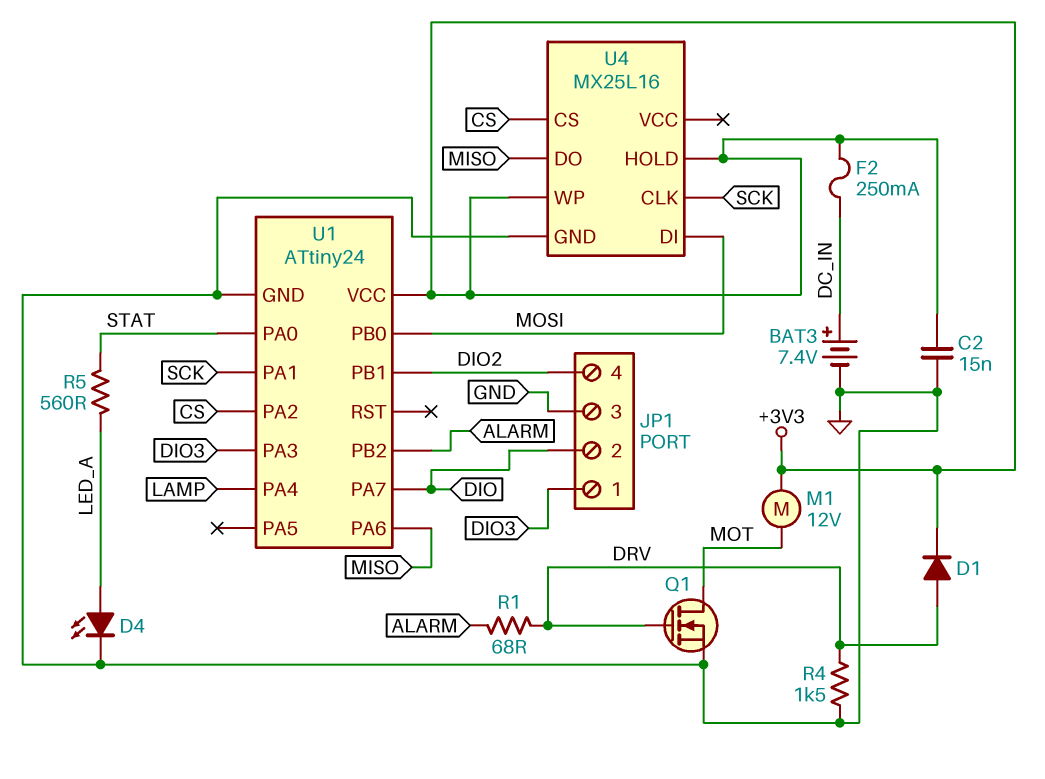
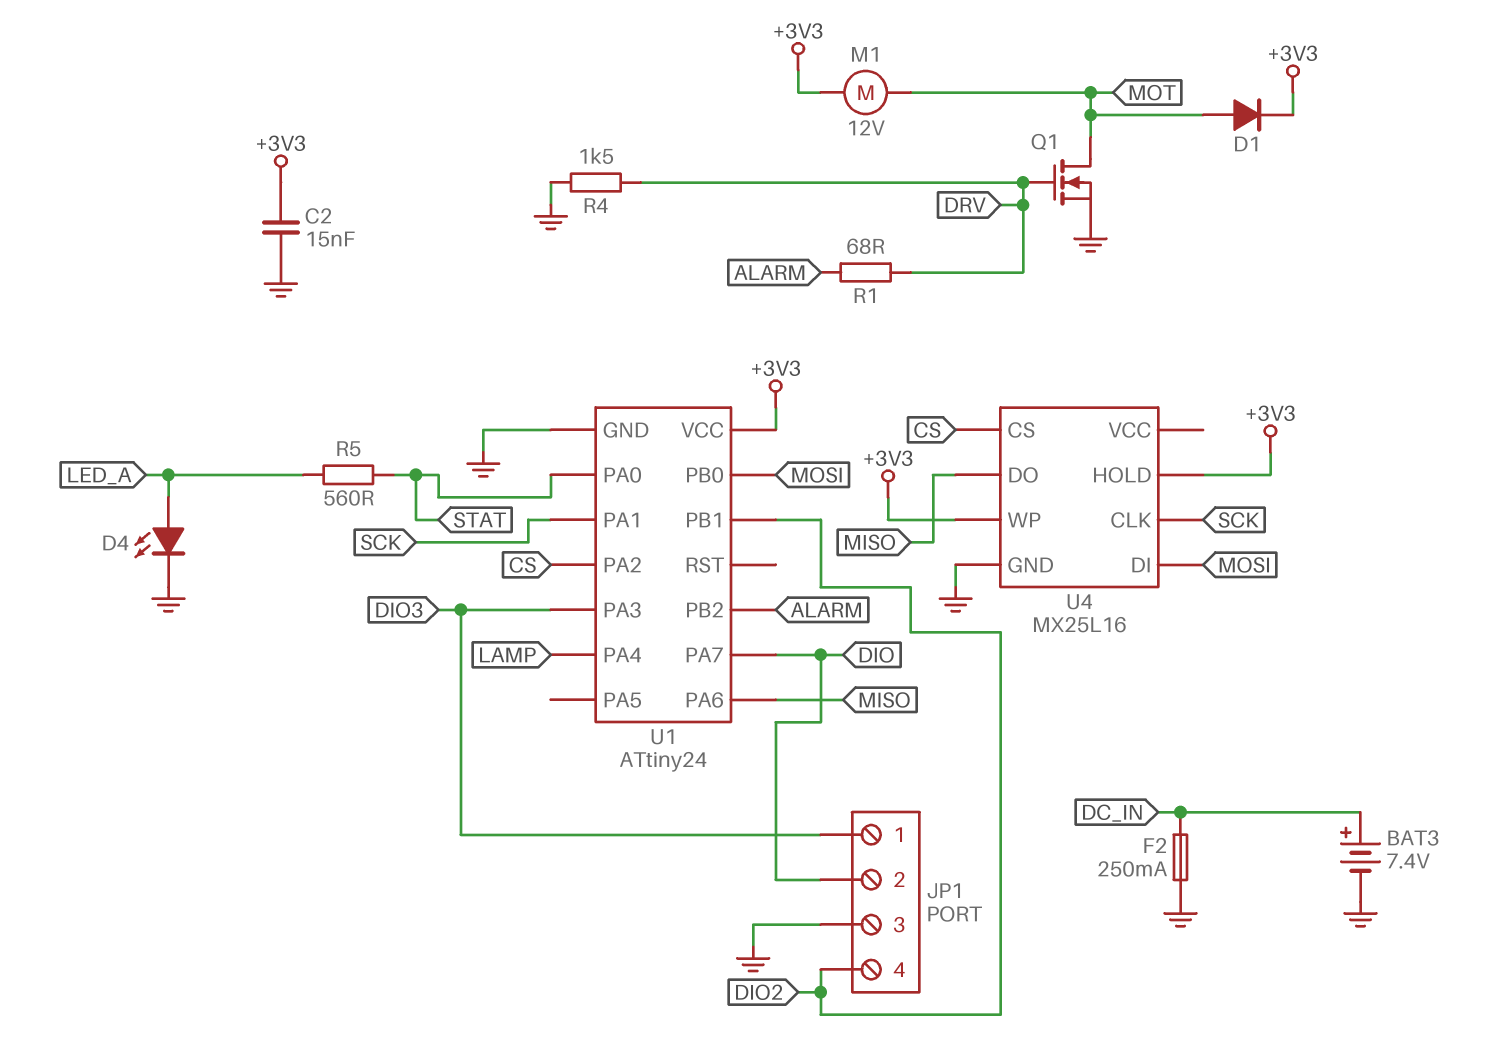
D1: diode (A DRV, K +3V3) -> diode (A MOT, K +3V3)
F2: 250mA (+3V3, DC_IN) -> 250mA (DC_IN, GND)

